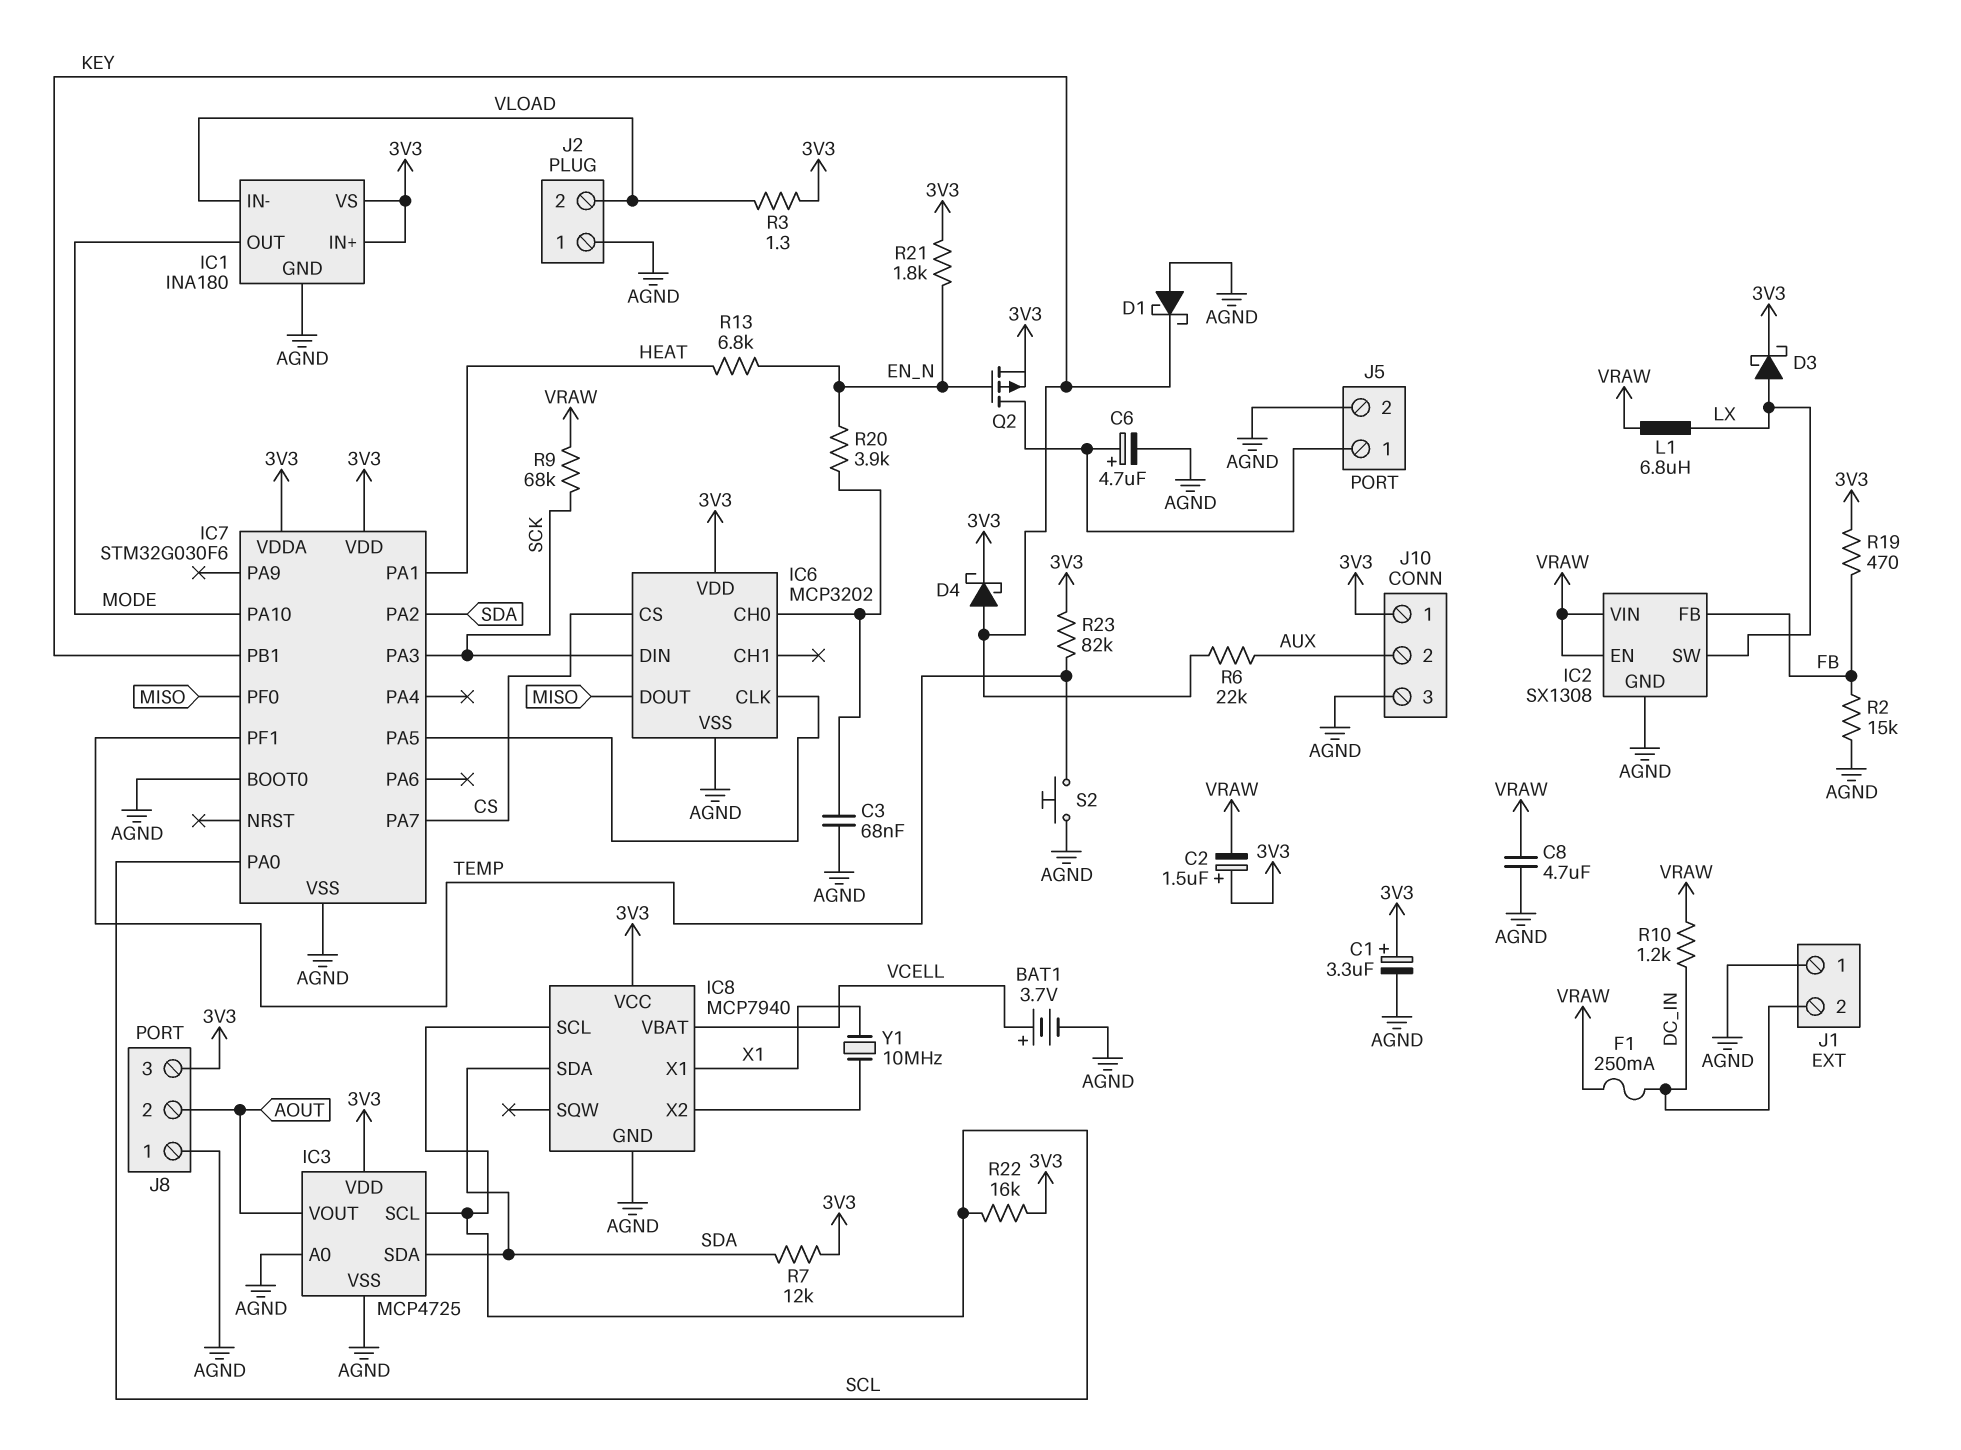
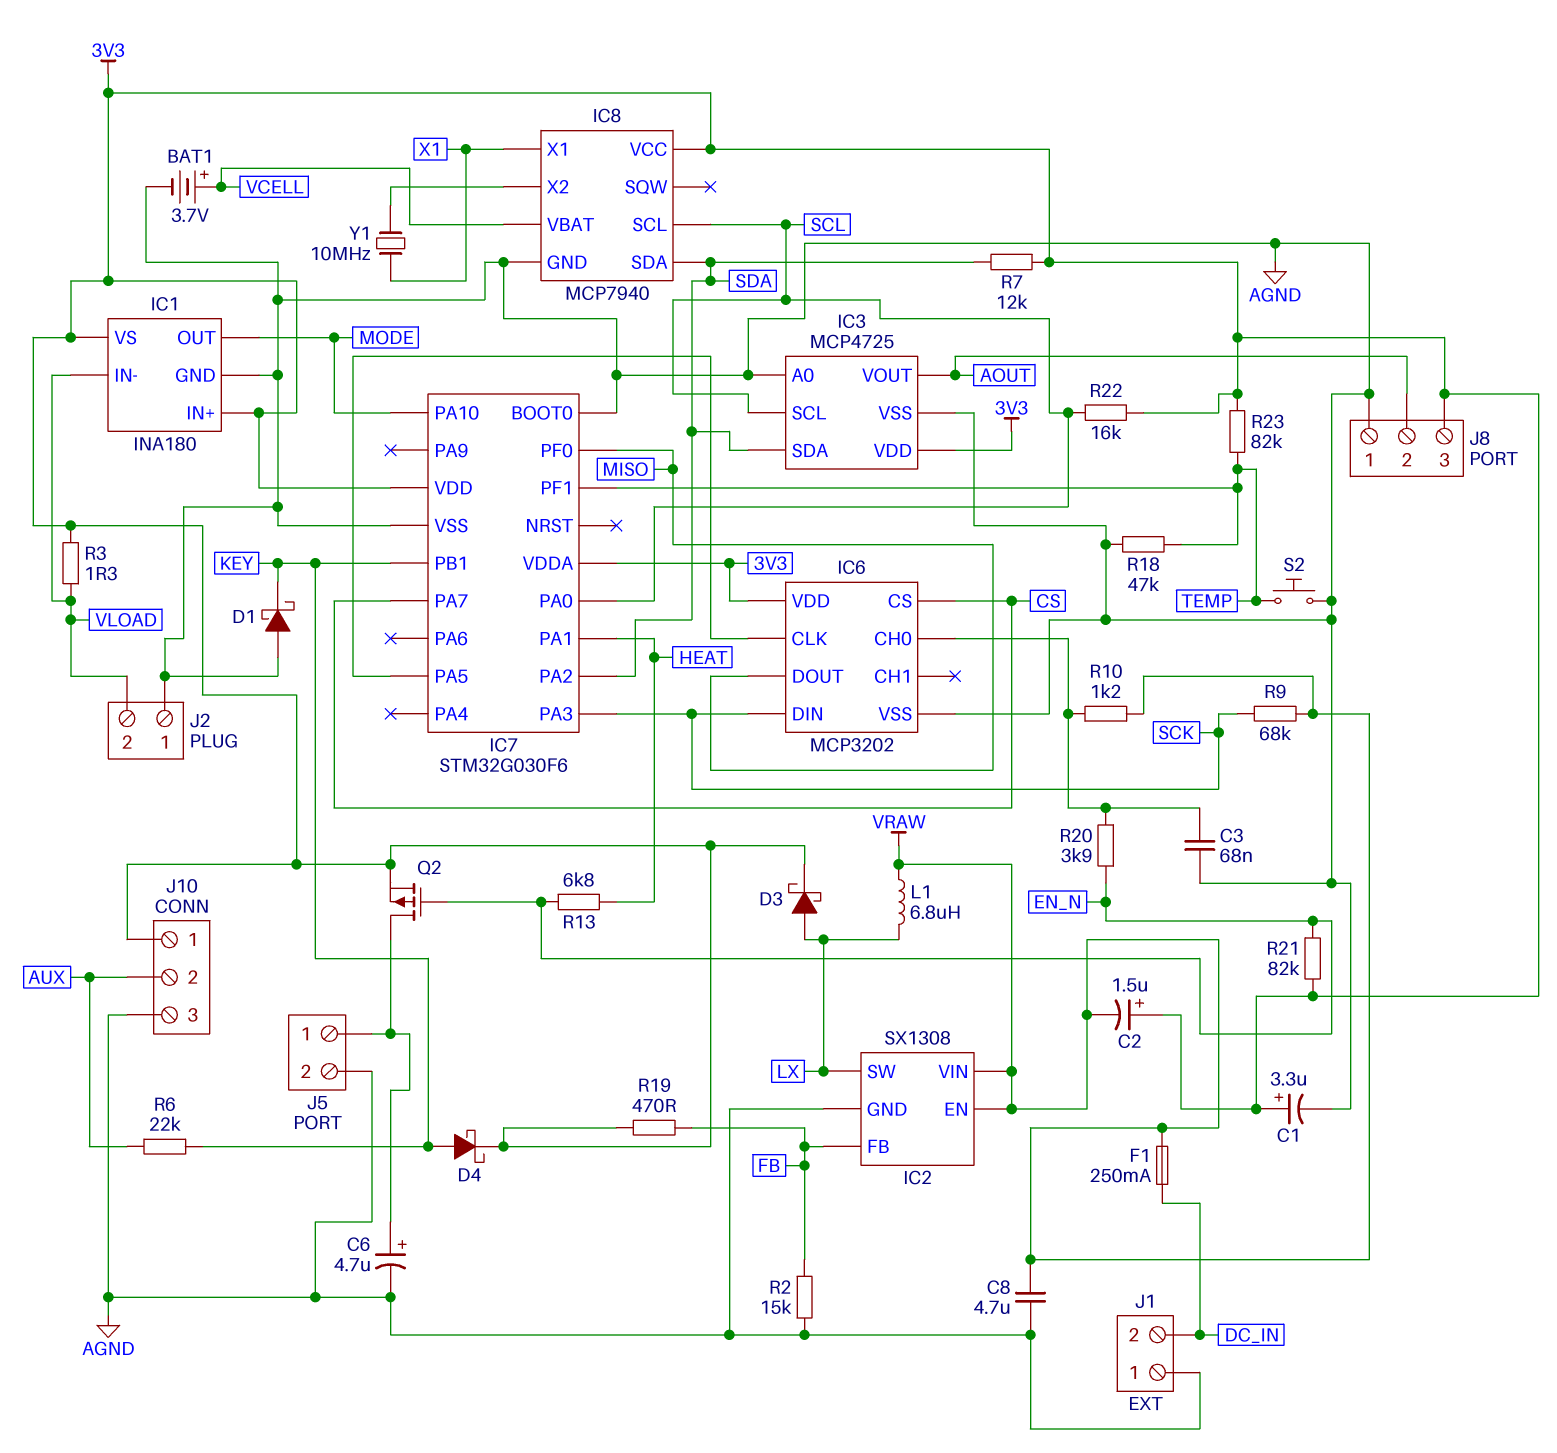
R10: 1.2k (DC_IN, VRAW) -> 1.2k (IC6/CH0, VRAW)
R18: none -> 47k (AGND, TEMP)
R21: 1.8k (3V3, EN_N) -> 82k (3V3, EN_N)

